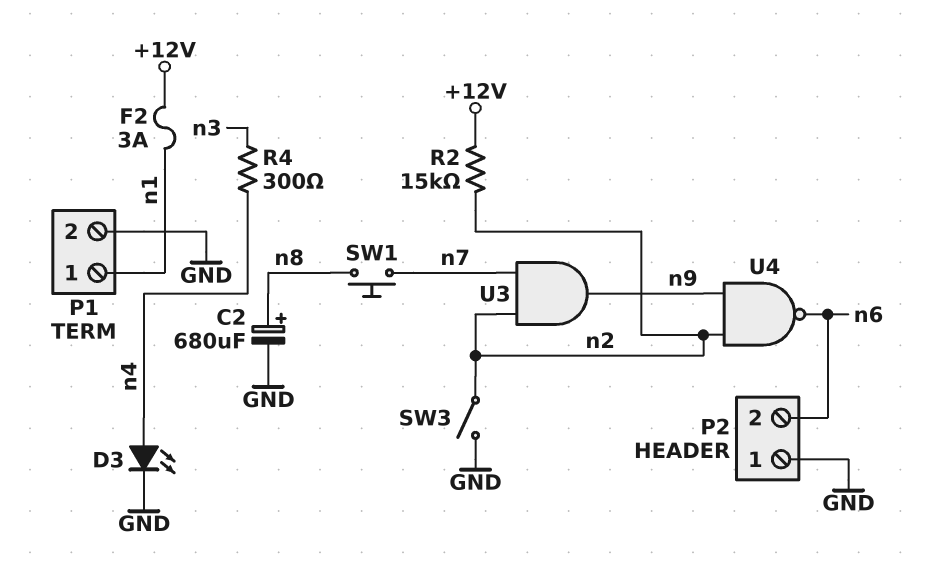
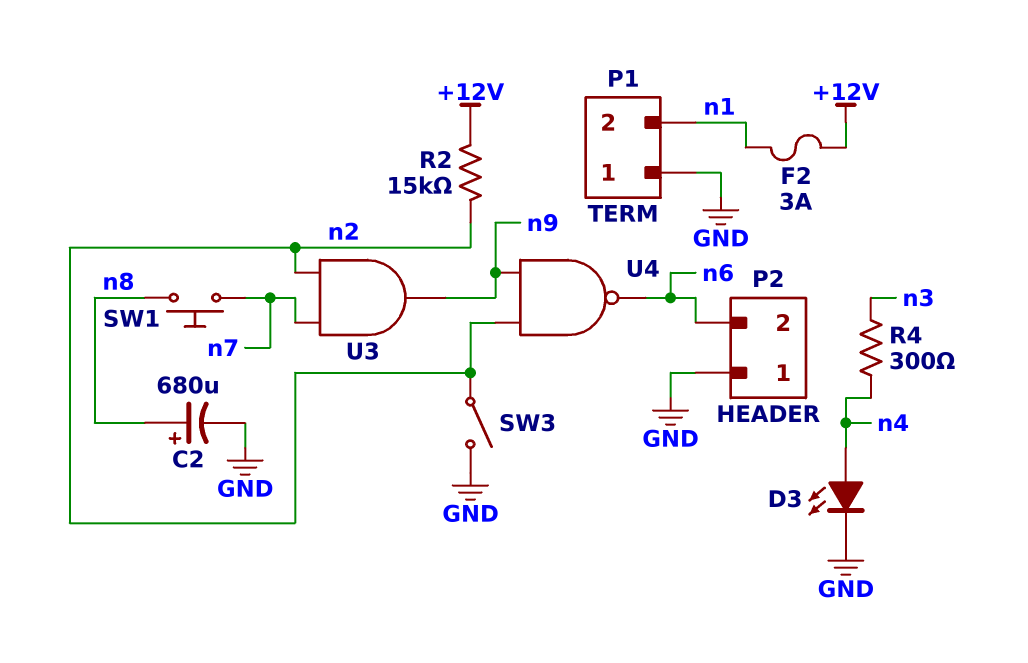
P1 pin 1: n1 -> GND
P1 pin 2: GND -> n1

